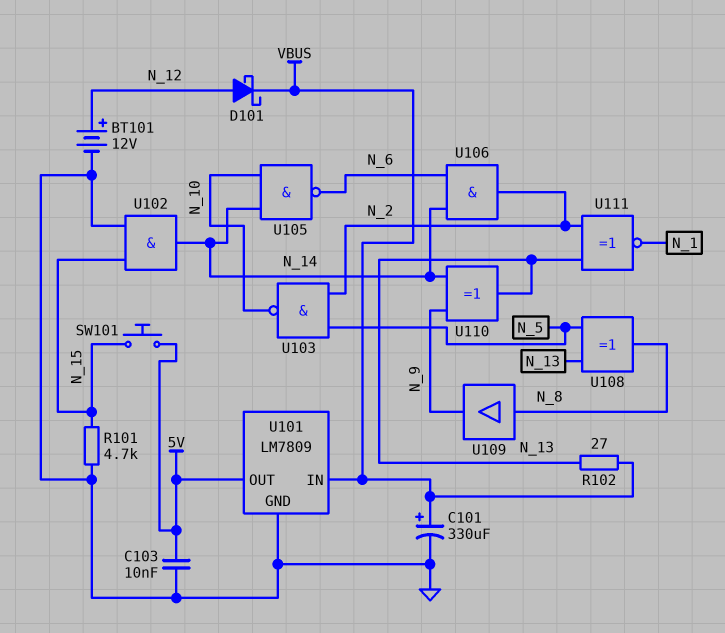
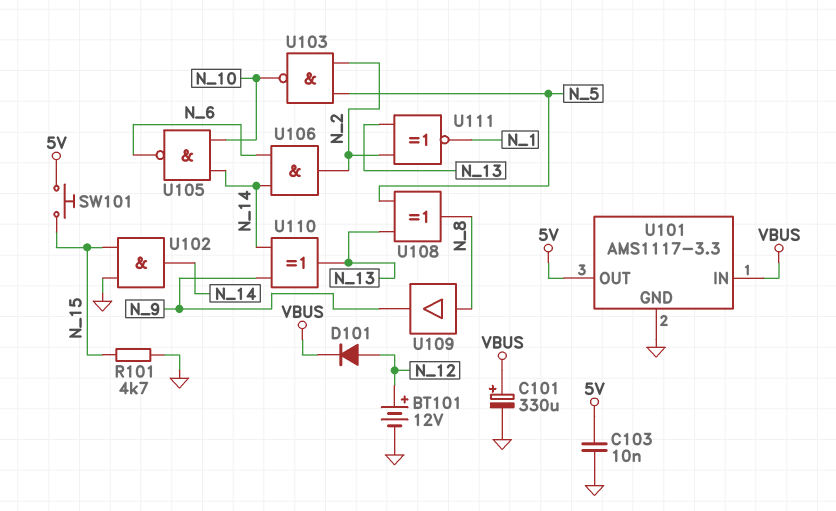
D101: schottky (A N_12, K VBUS) -> diode (A N_12, K VBUS)
R102: 27 (N_13, VBUS) -> none
U101: LM7809 -> AMS1117-3.3

